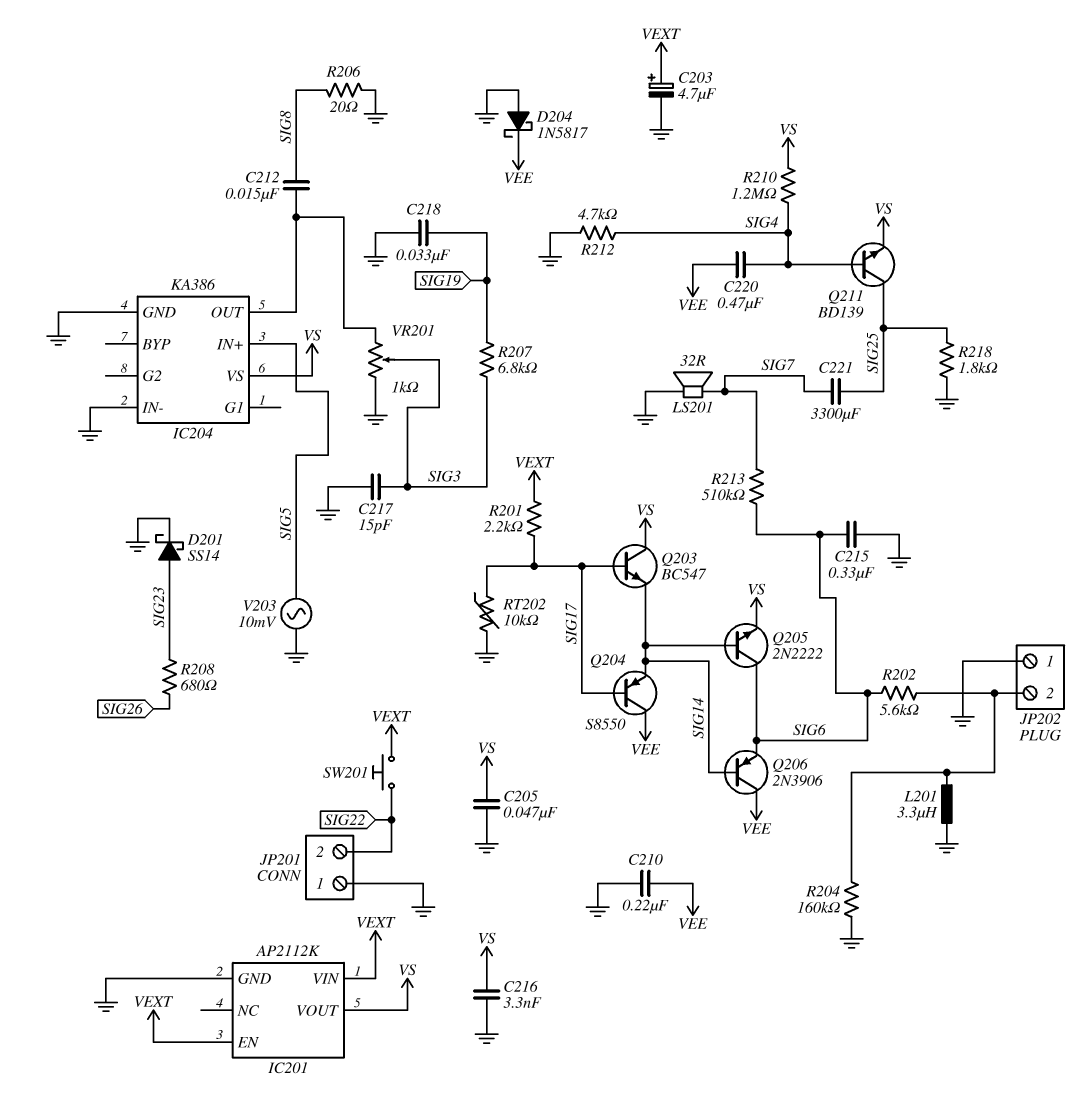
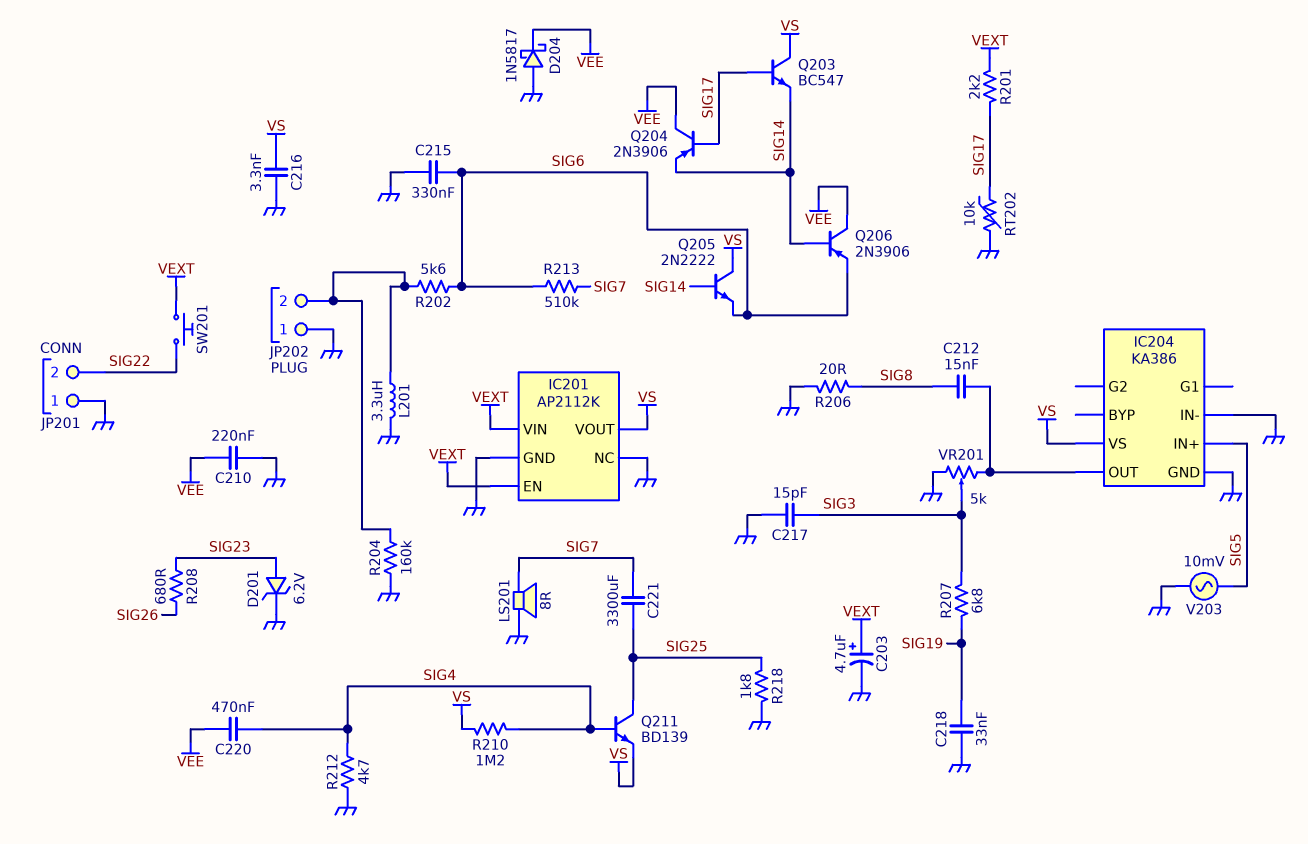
C205: 47nF (GND, VS) -> none
D201: schottky SS14 (A SIG23, K GND) -> zener 6.2V (A SIG23, K GND)
IC201 pin NC: none -> GND
LS201: speaker 32R (GND, SIG7) -> speaker 8R (GND, SIG7)
Q204: PNP S8550 (B SIG17, C VEE, E SIG14) -> PNP 2N3906 (B SIG17, C VEE, E SIG14)
Q205: NPN 2N2222 (B SIG14, C SIG6, E VS) -> NPN 2N2222 (B SIG14, C VS, E SIG6)
VR201: 1k (GND, IC204/OUT, wiper SIG3) -> 5k (GND, IC204/OUT, wiper SIG3)

